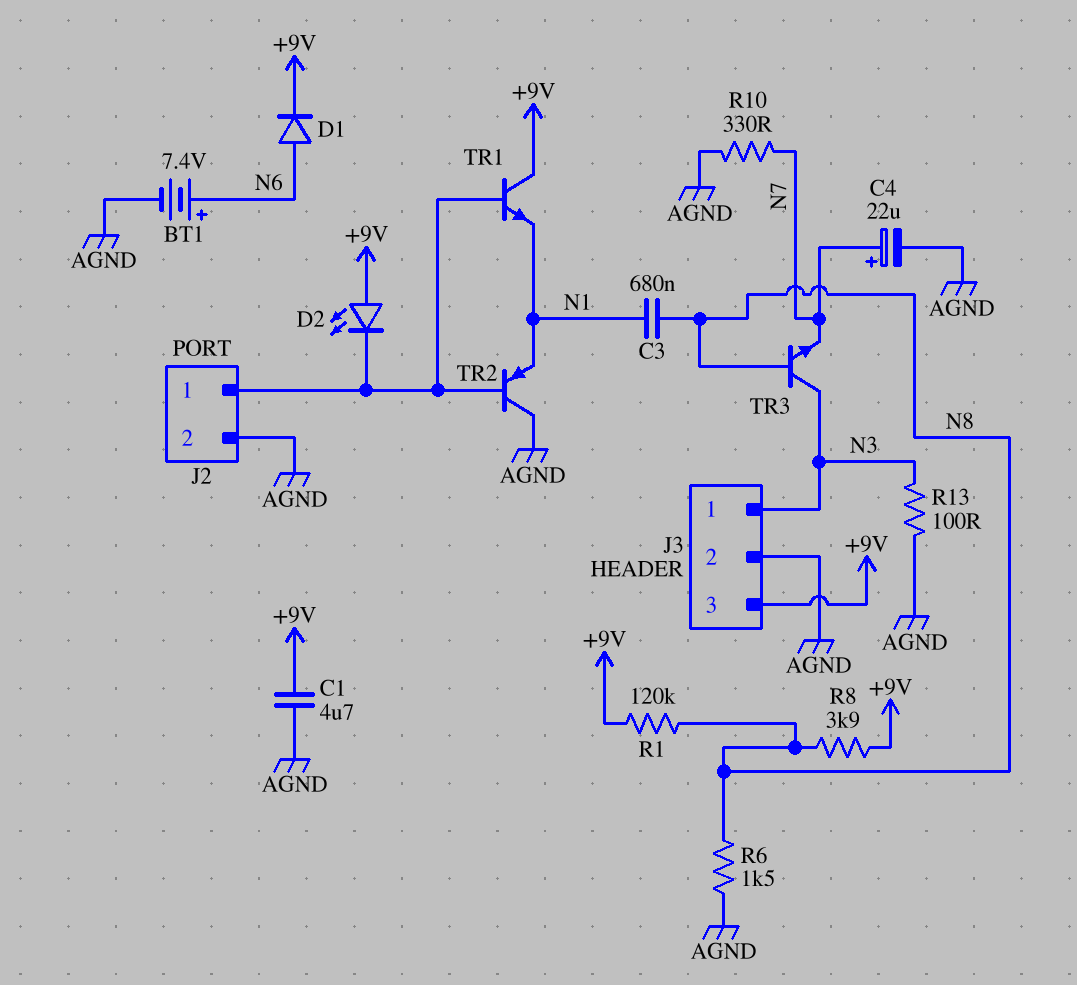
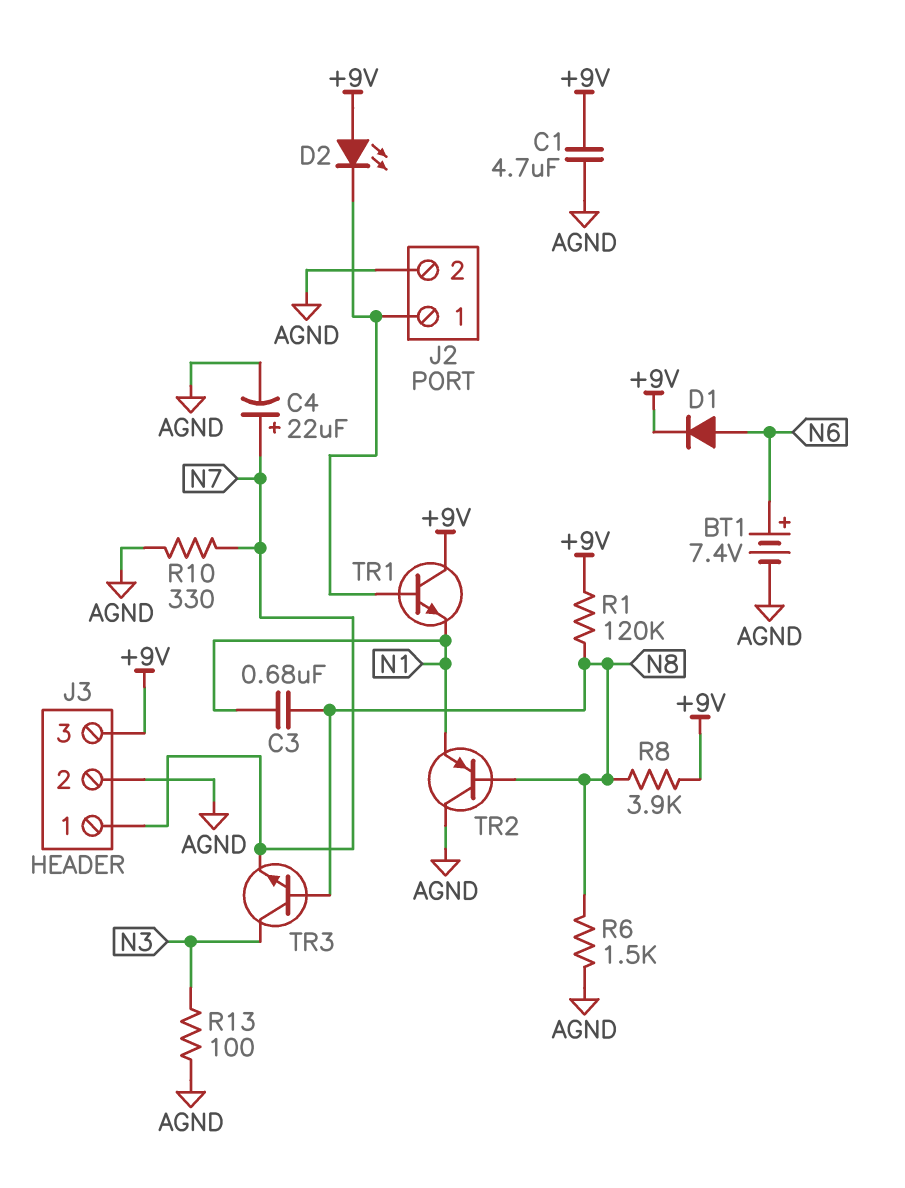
J3 pin 1: N3 -> N7
TR2: PNP (B J2/1, C AGND, E N1) -> PNP (B N8, C AGND, E N1)

